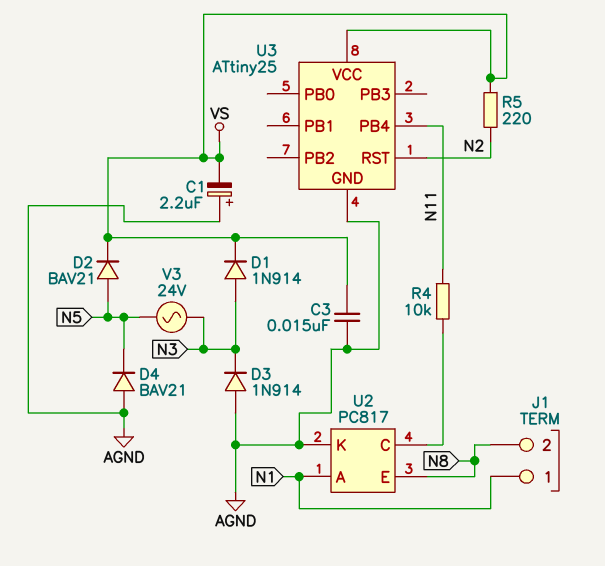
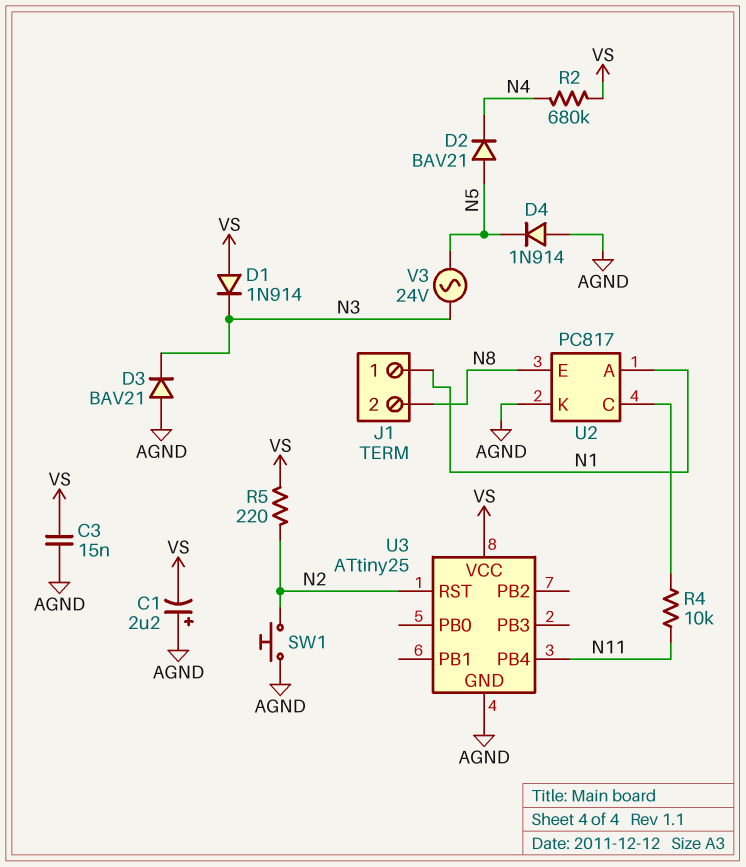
D1: diode 1N914 (A N3, K VS) -> diode 1N914 (A VS, K N3)
D2: diode BAV21 (A N5, K VS) -> diode BAV21 (A N5, K N4)
D3: diode 1N914 (A AGND, K N3) -> diode BAV21 (A AGND, K N3)
D4: diode BAV21 (A AGND, K N5) -> diode 1N914 (A AGND, K N5)
R2: none -> 680k (N4, VS)
SW1: none -> button (AGND, N2)

